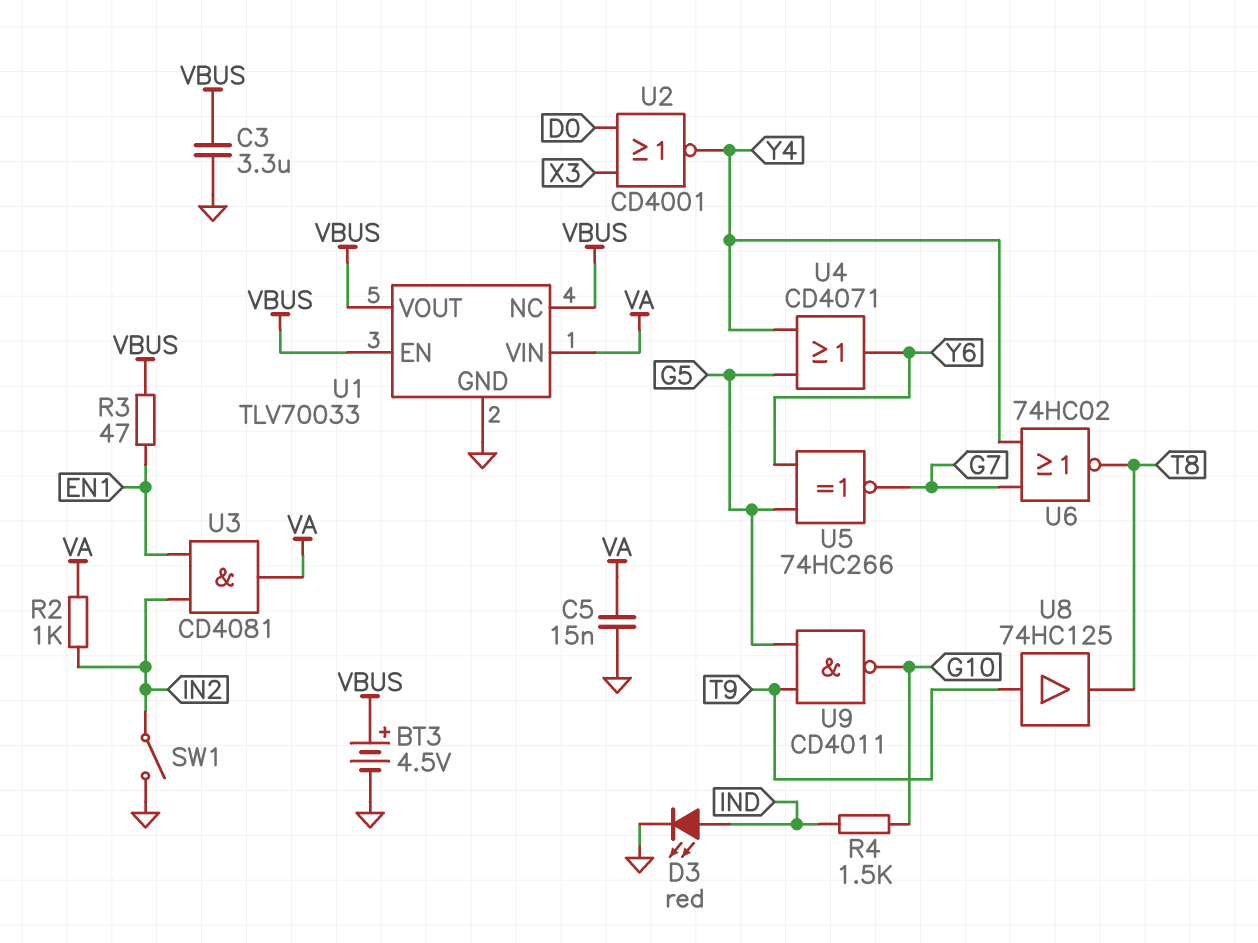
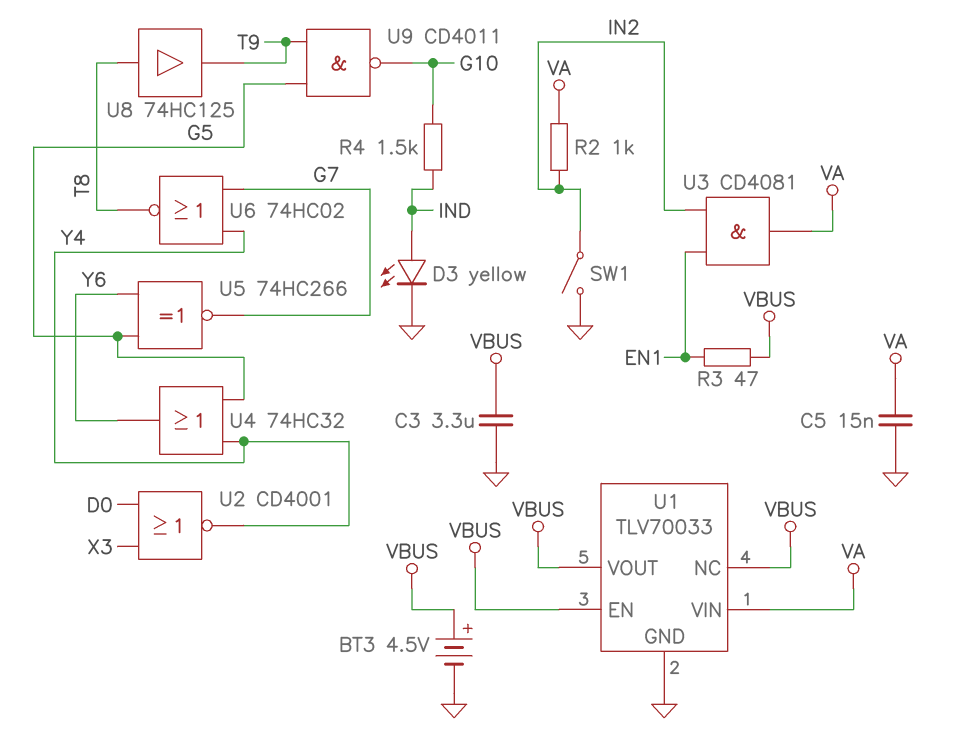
D3: LED red (A IND, K GND) -> LED yellow (A IND, K GND)
U4: OR CD4071 (in G5, in Y4, out Y6) -> OR 74HC32 (in G5, in Y4, out Y6)
U8: buffer 74HC125 (in T9, out T8) -> buffer 74HC125 (in T8, out T9)

